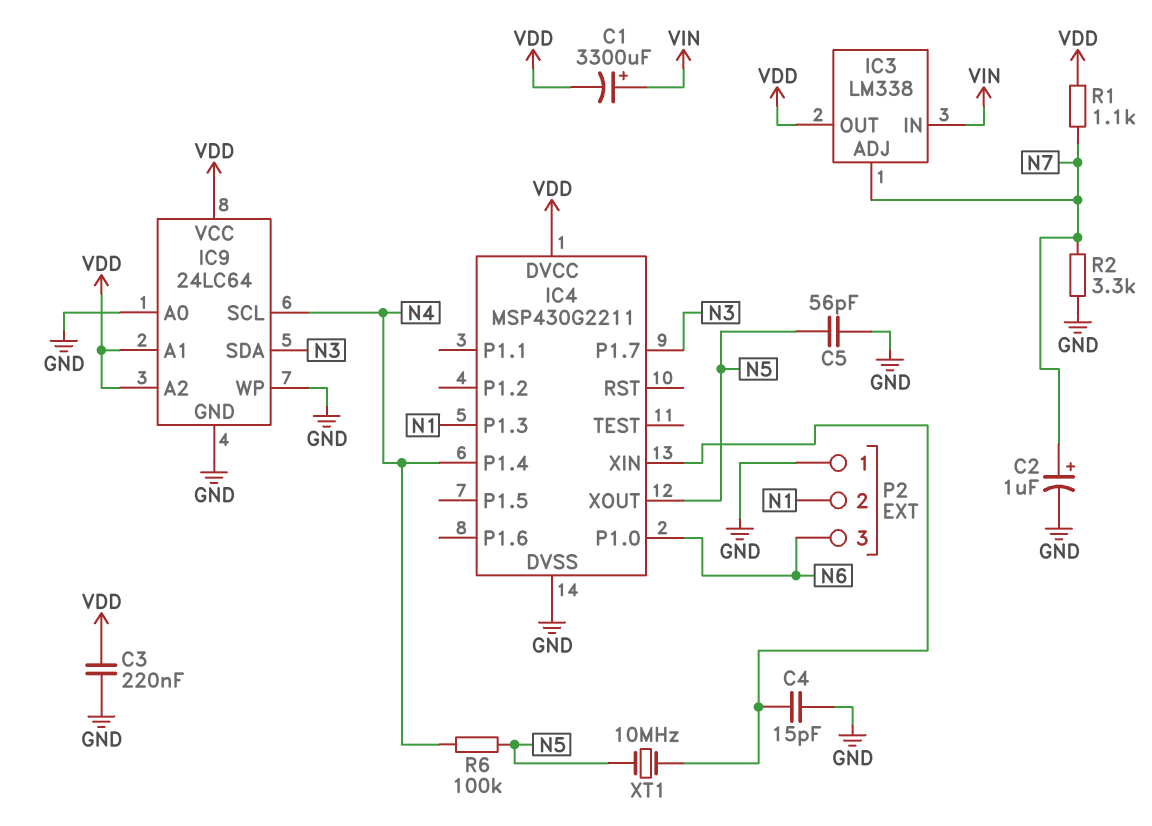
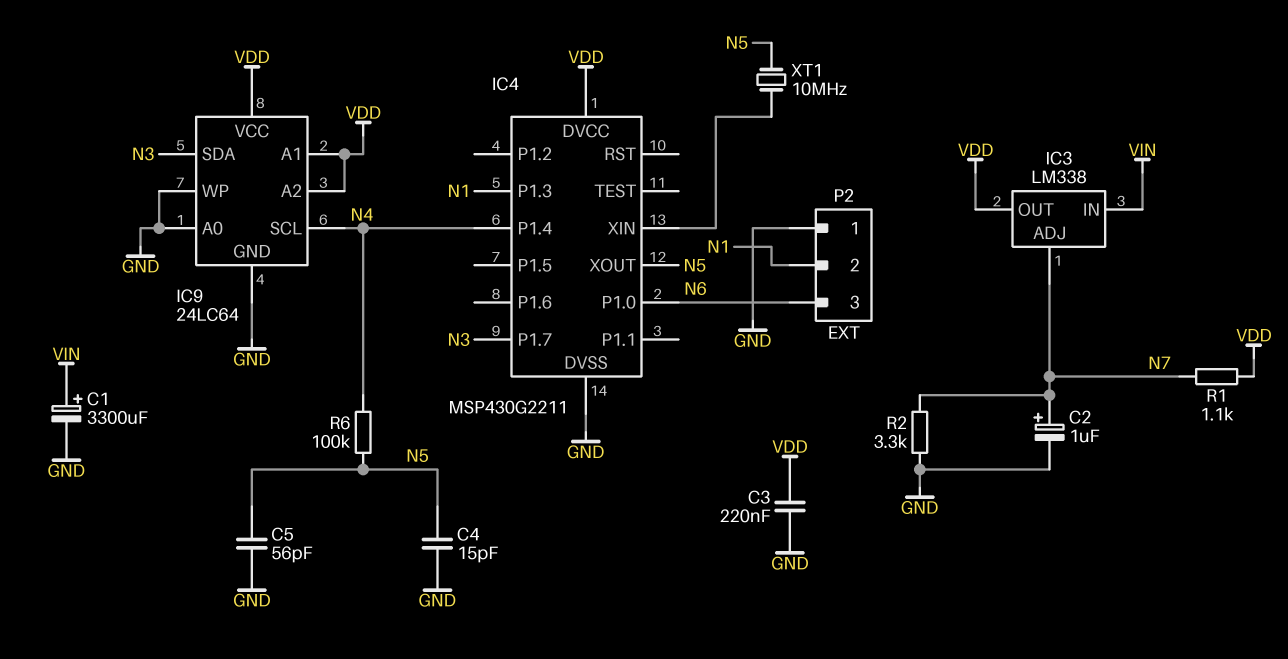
C1: 3300uF (plus VIN, minus VDD) -> 3300uF (plus VIN, minus GND)
C4: 15pF (GND, IC4/XIN) -> 15pF (GND, N5)

